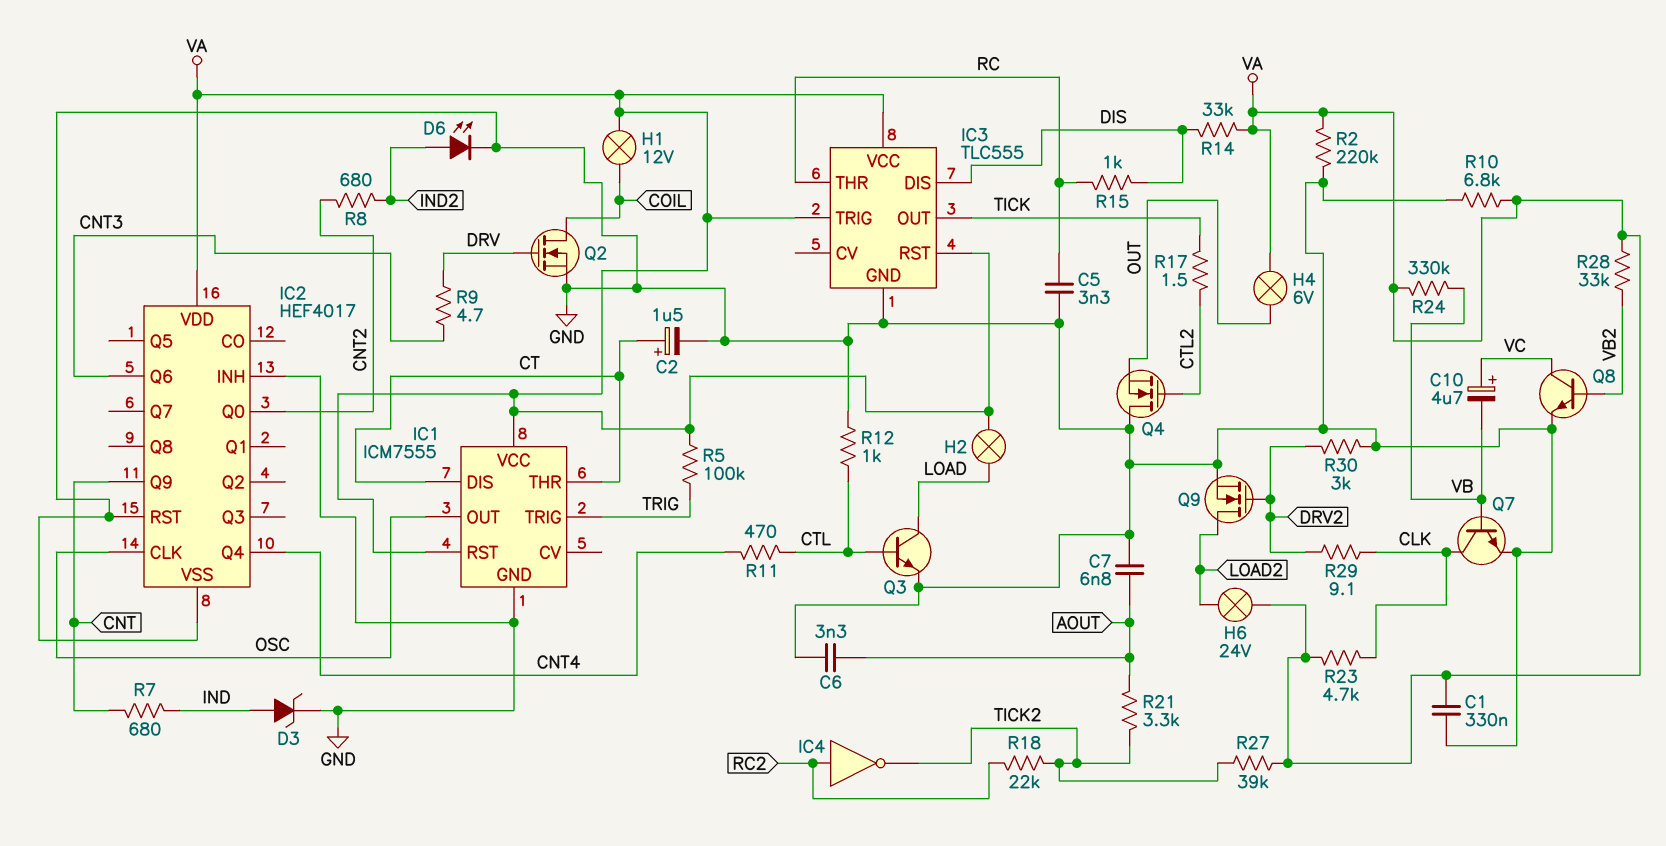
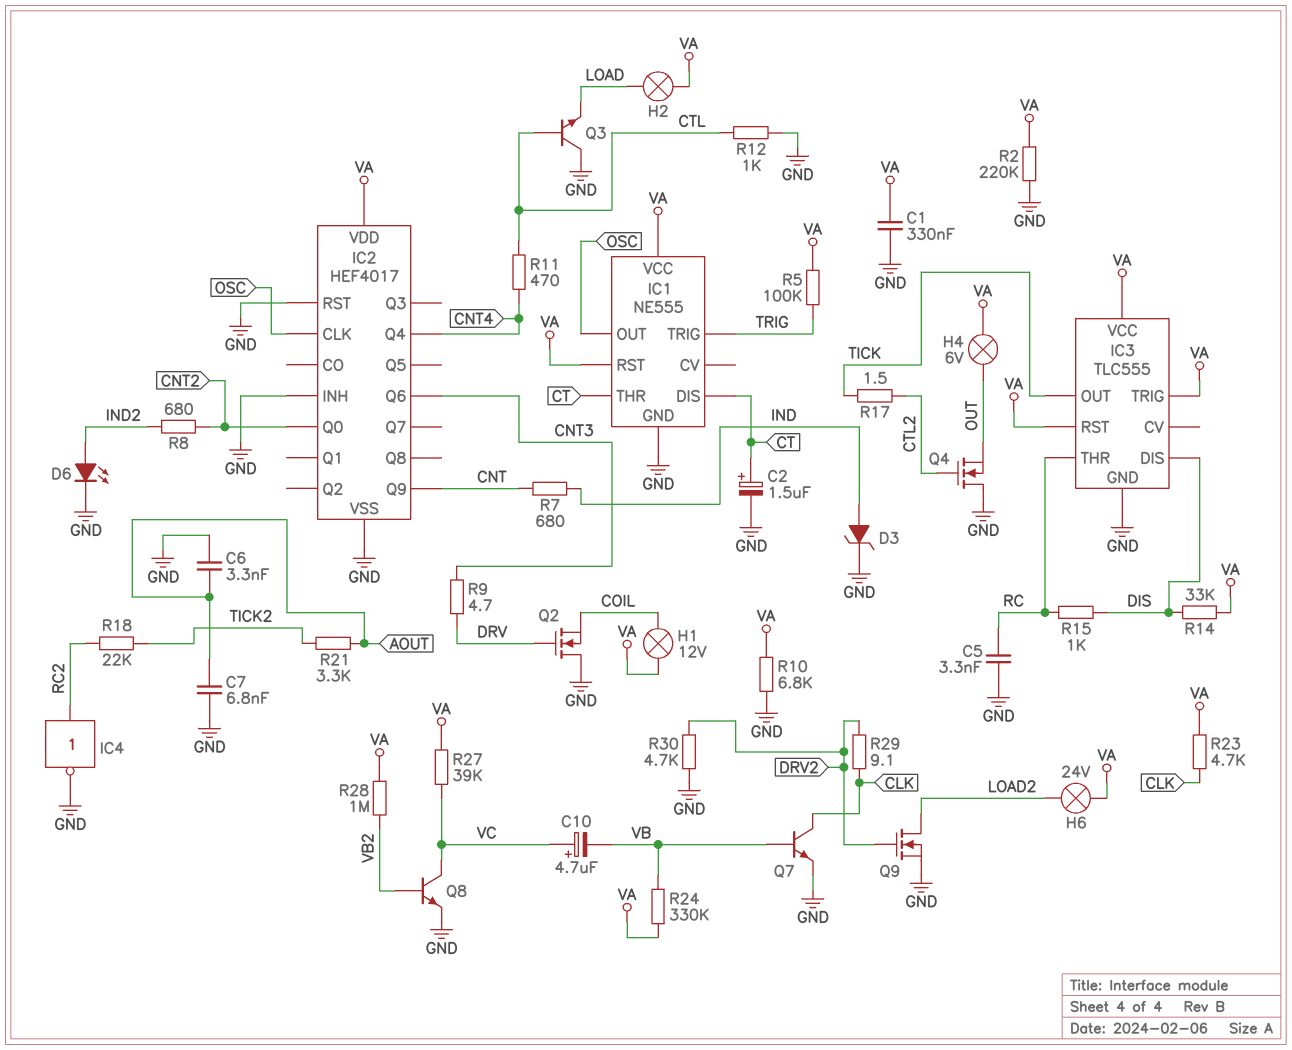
IC1: ICM7555 -> NE555
IC4: NOT (in RC2, out TICK2) -> NOT (in RC2, out GND)
Q2: NMOS (G DRV, D COIL, S GND) -> NMOS (G DRV, D GND, S COIL)
Q3: NPN (B CTL, C LOAD, E GND) -> NPN (B CTL, C GND, E LOAD)
R27: 39k (TICK2, VA) -> 39k (VA, VC)
R28: 33k (VA, VB2) -> 1M (VA, VB2)
R30: 3k (DRV2, GND) -> 4.7k (DRV2, GND)

